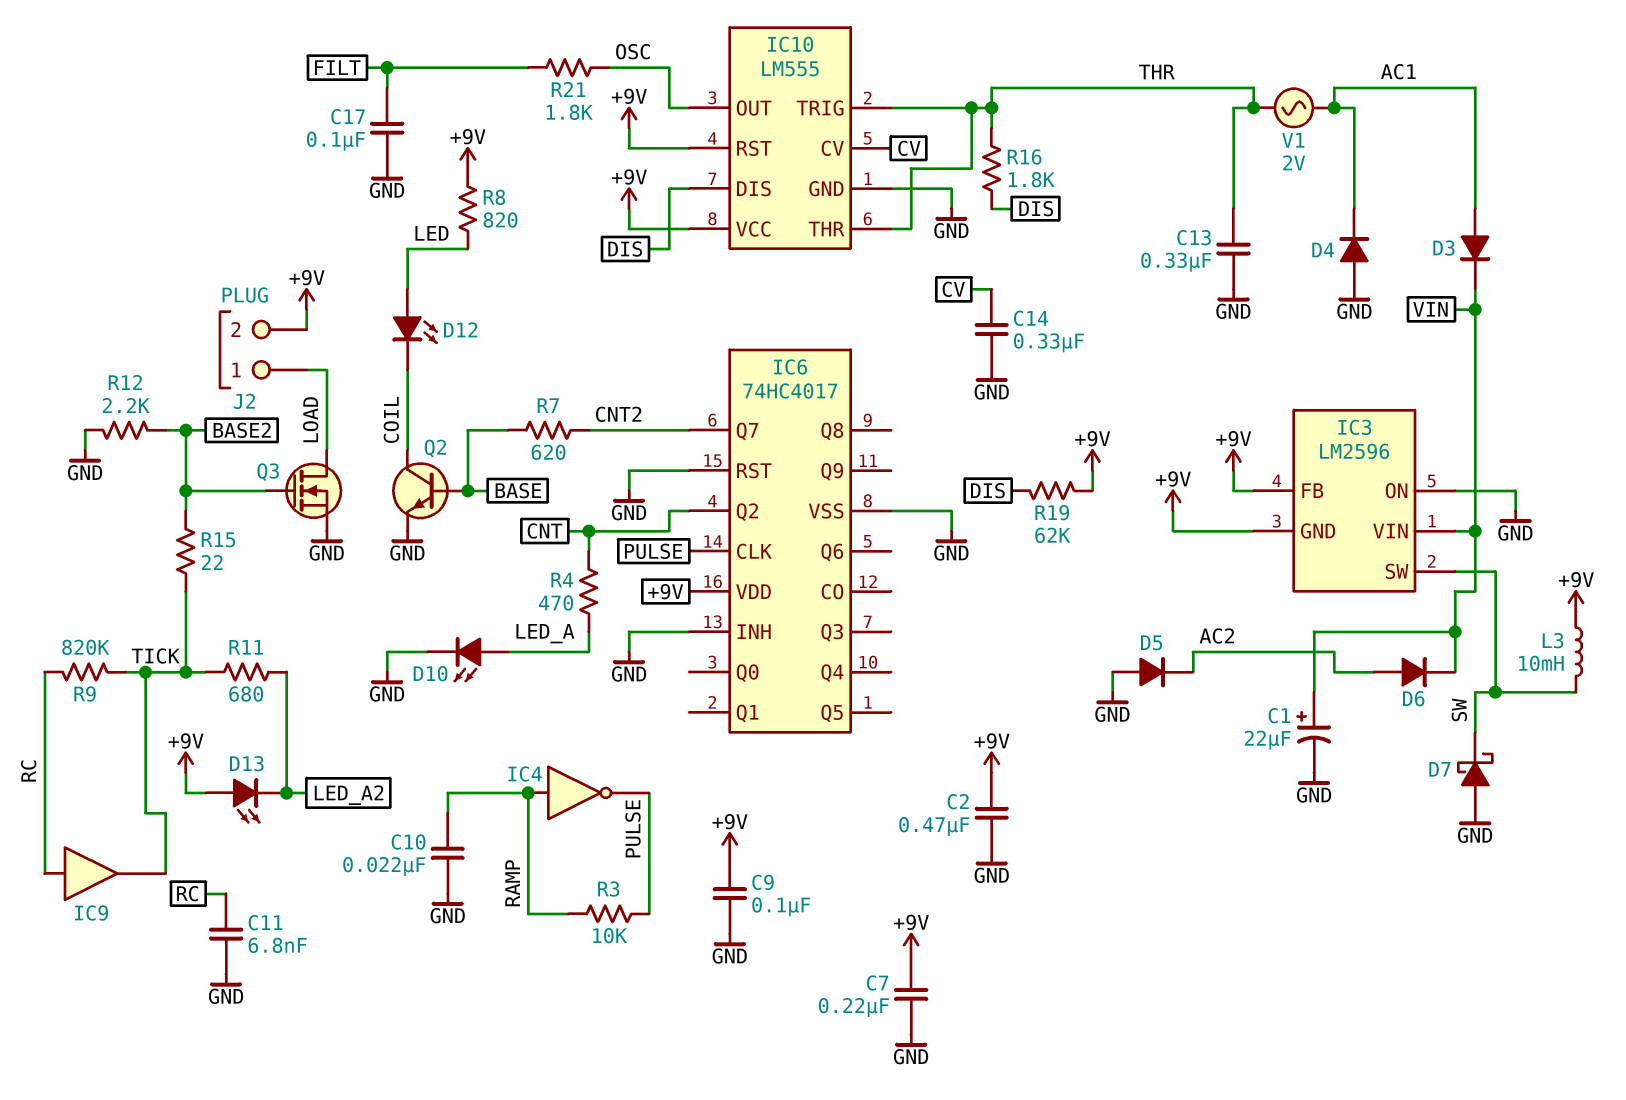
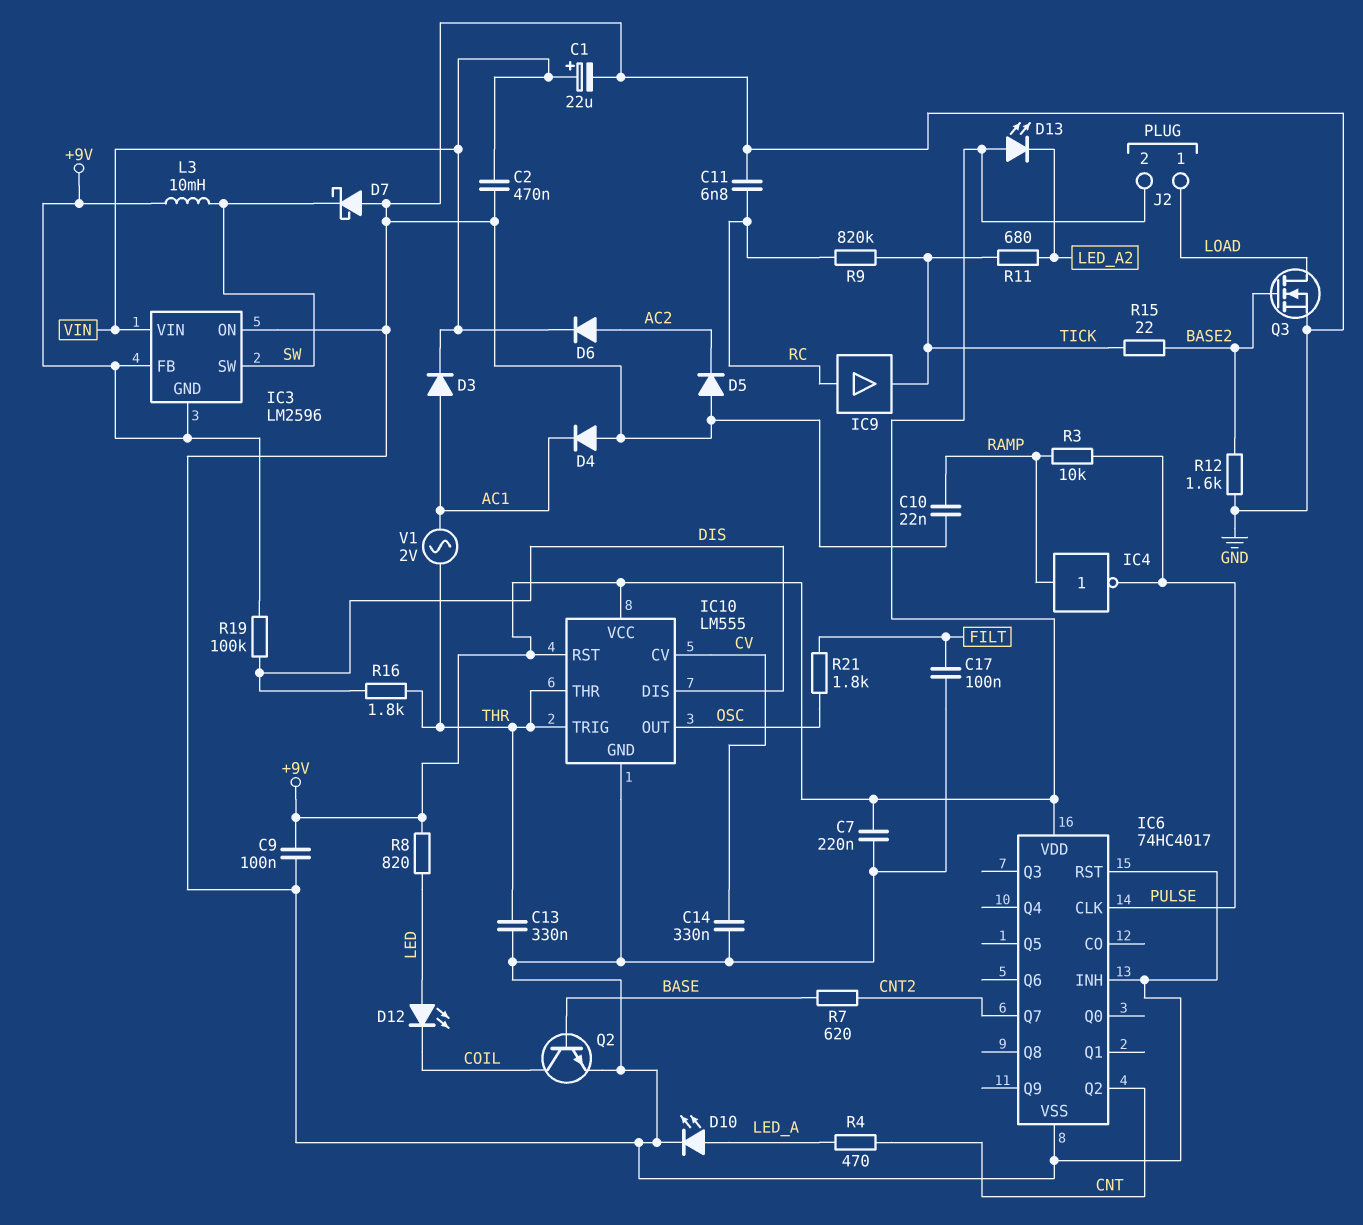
C2: 470nF (+9V, GND) -> 470nF (GND, VIN)
R12: 2.2k (BASE2, GND) -> 1.6k (BASE2, GND)
R19: 62k (+9V, DIS) -> 100k (+9V, DIS)

